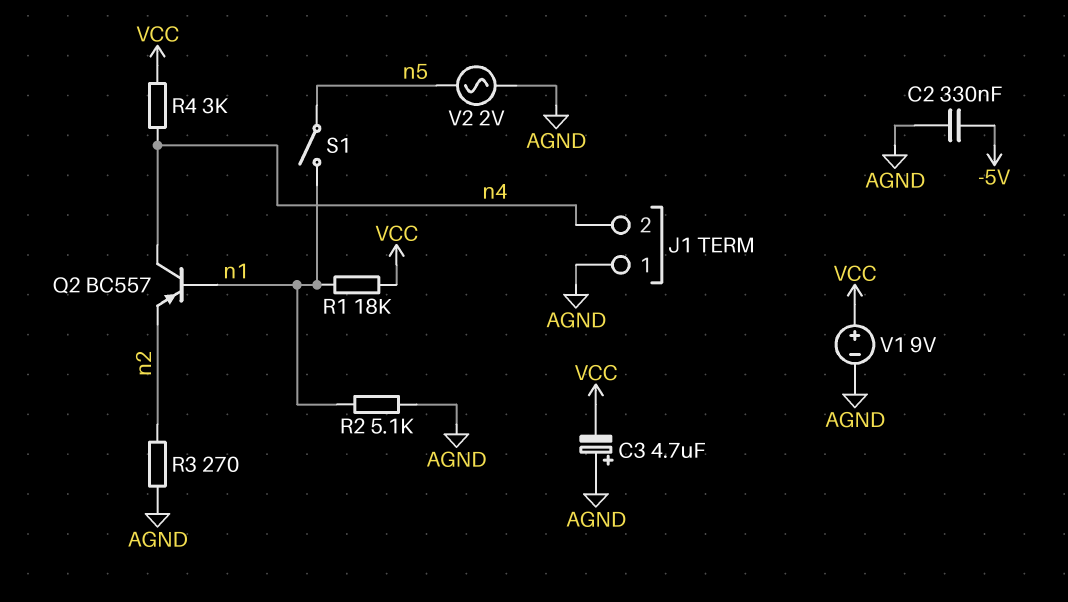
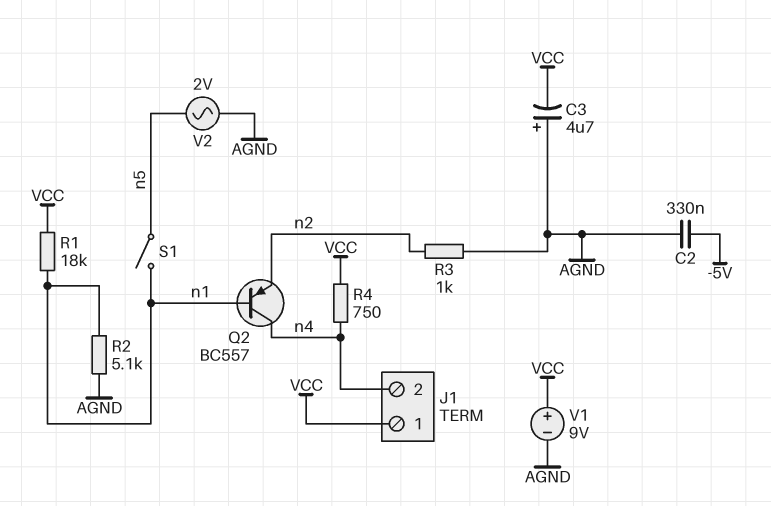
J1 pin 1: AGND -> VCC
R3: 270 (AGND, n2) -> 1k (AGND, n2)
R4: 3k (VCC, n4) -> 750 (VCC, n4)

